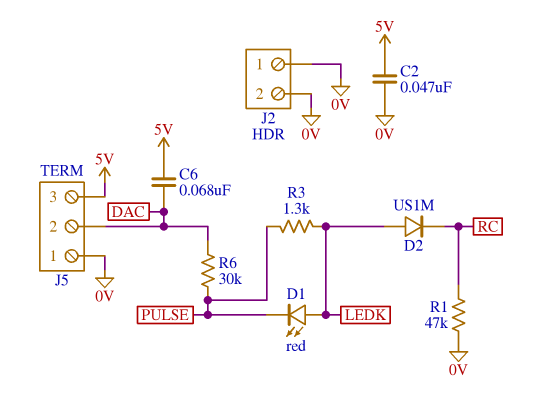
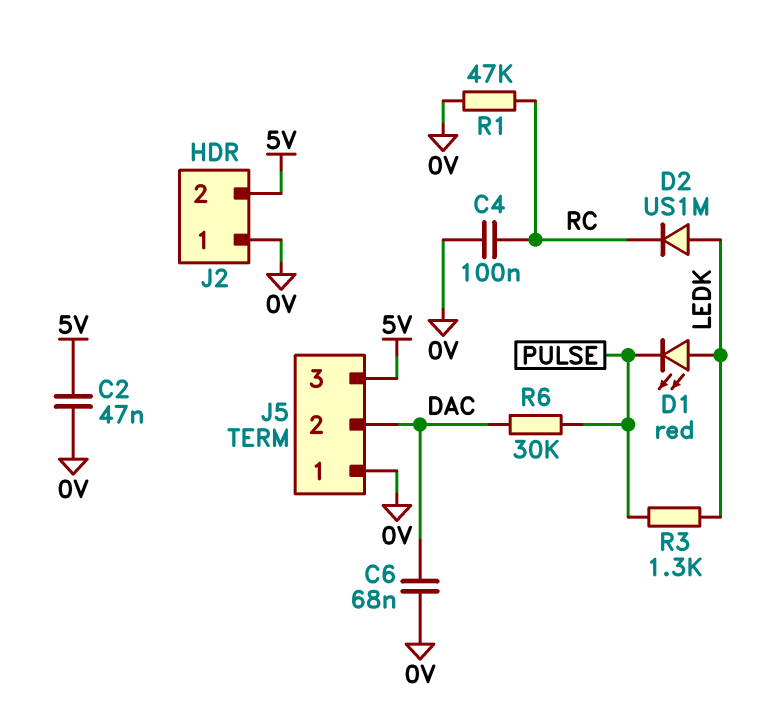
C4: none -> 100nF (0V, RC)
C6: 68nF (5V, DAC) -> 68nF (0V, DAC)
J2 pin 2: 0V -> 5V

